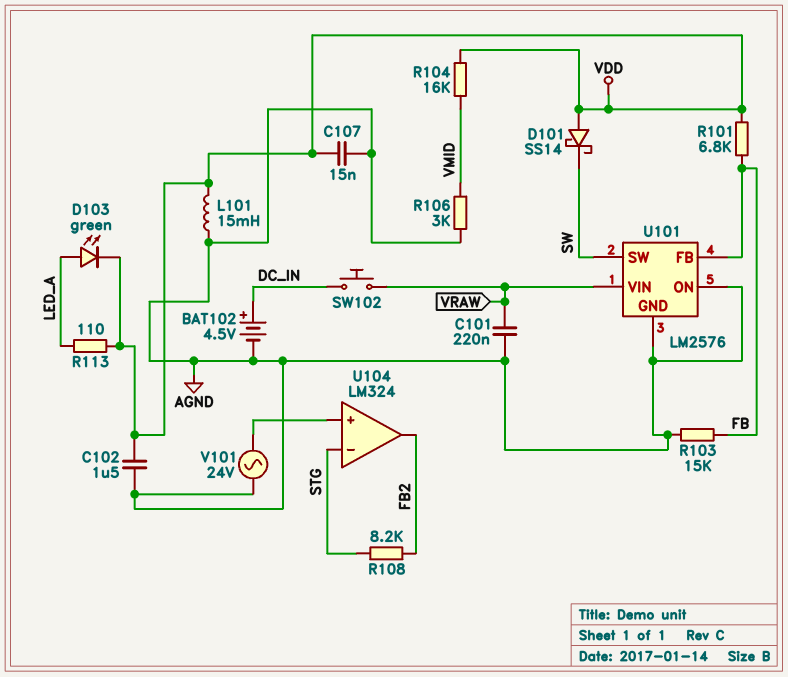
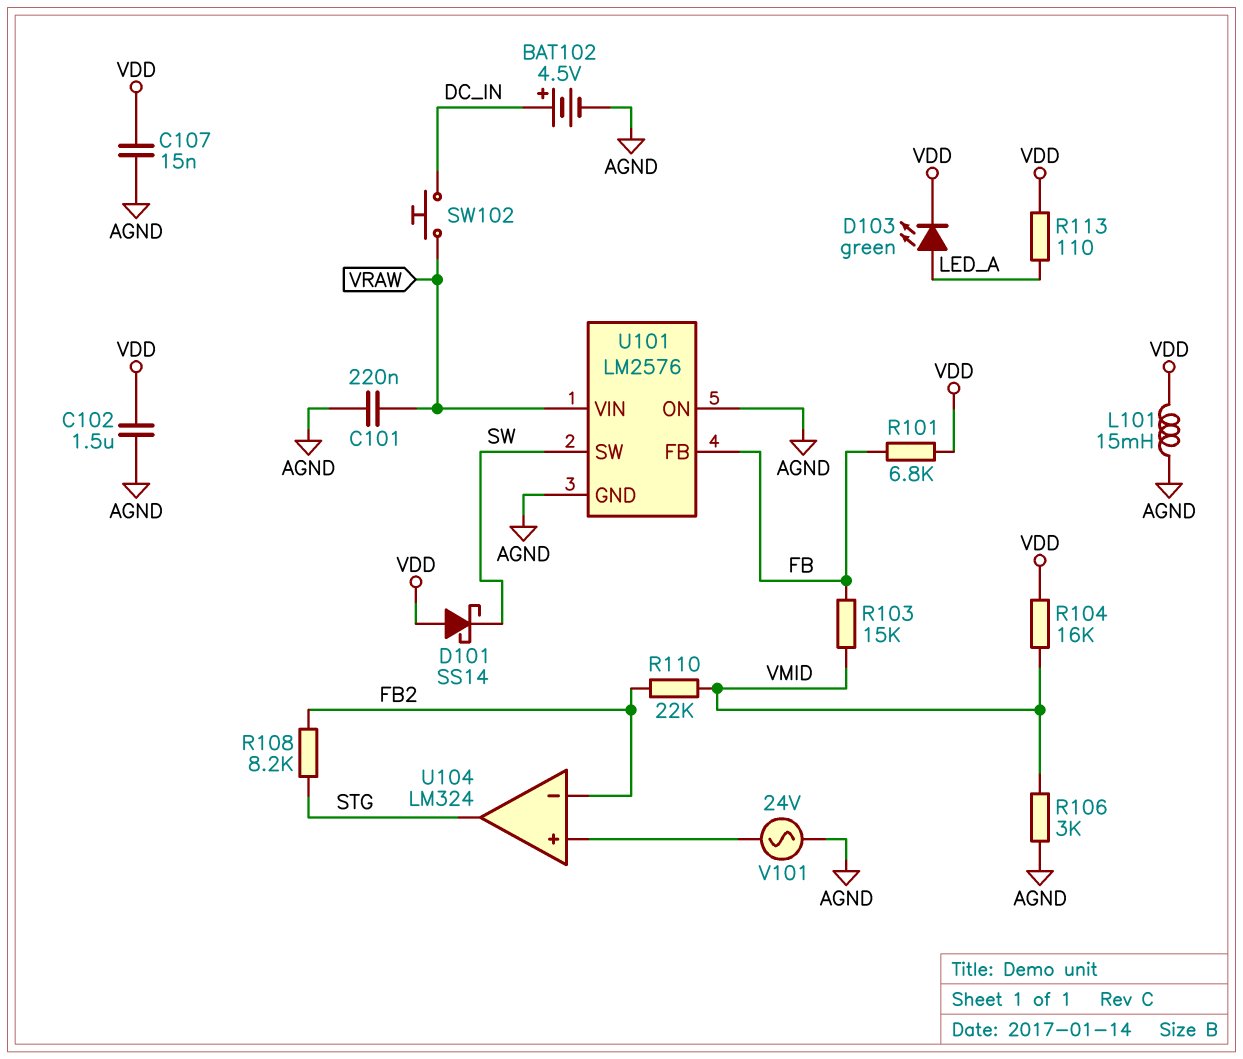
R103: 15k (AGND, FB) -> 15k (FB, VMID)
R110: none -> 22k (FB2, VMID)
U104 pin in-: STG -> FB2
U104 pin out: FB2 -> STG

